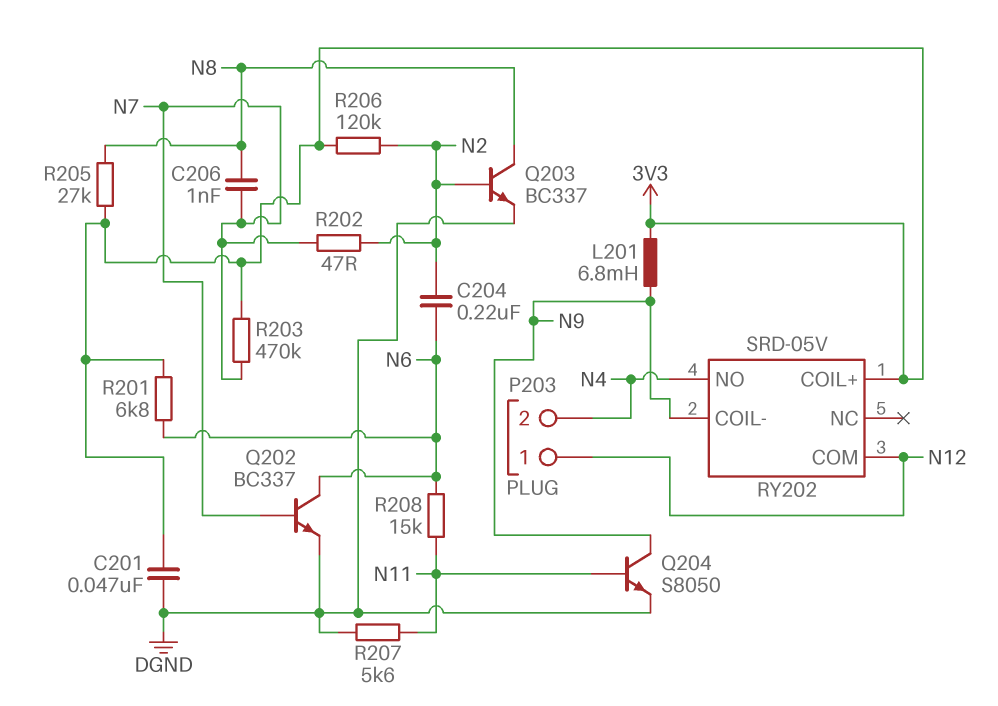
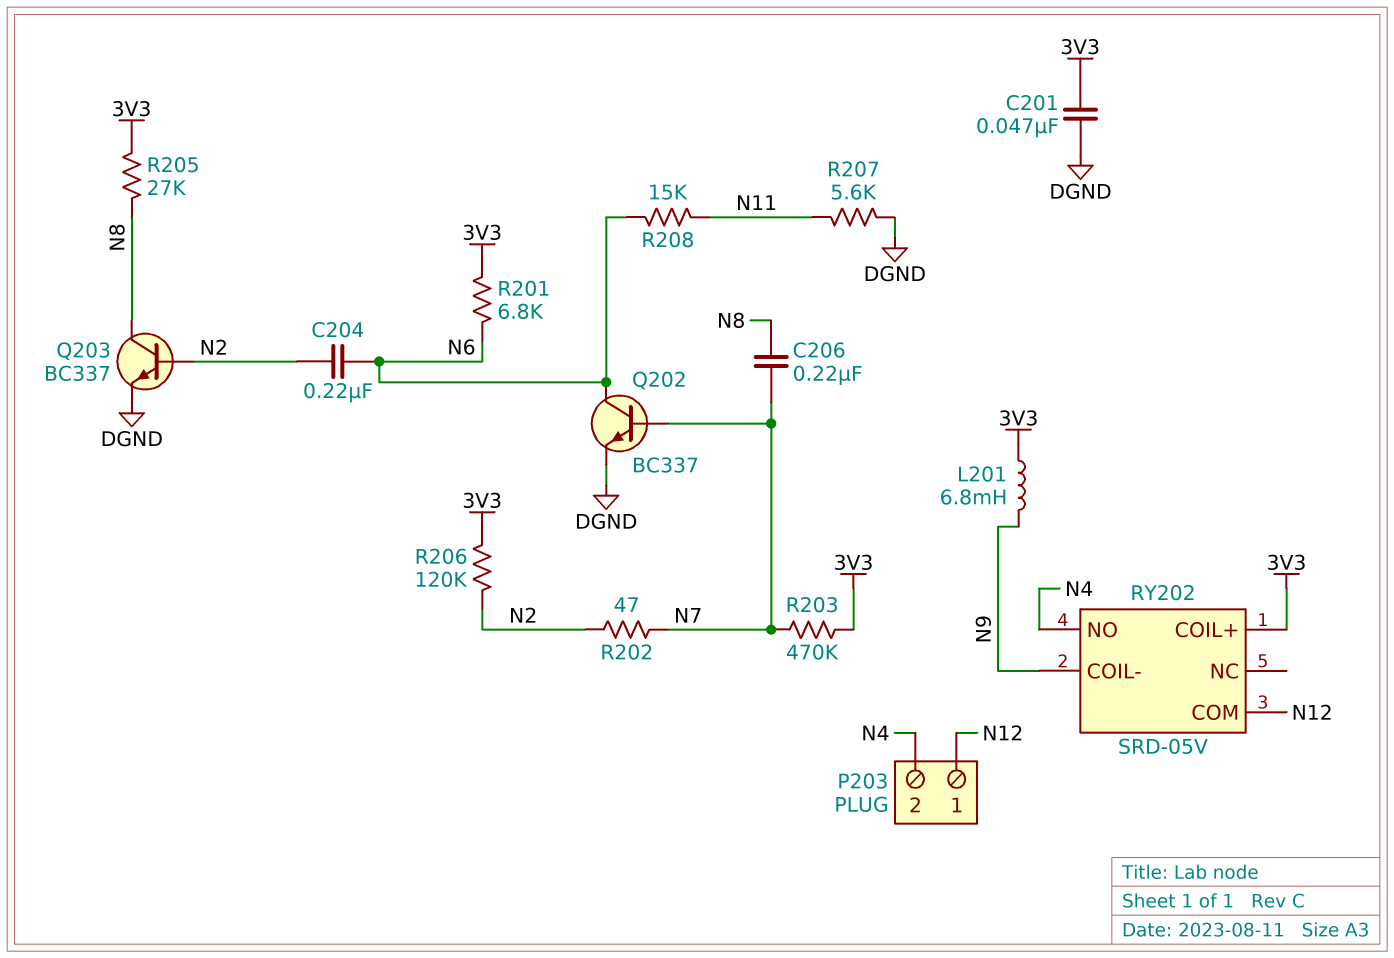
C206: 1nF (N7, N8) -> 220nF (N7, N8)
Q204: NPN S8050 (B N11, C N9, E DGND) -> none

